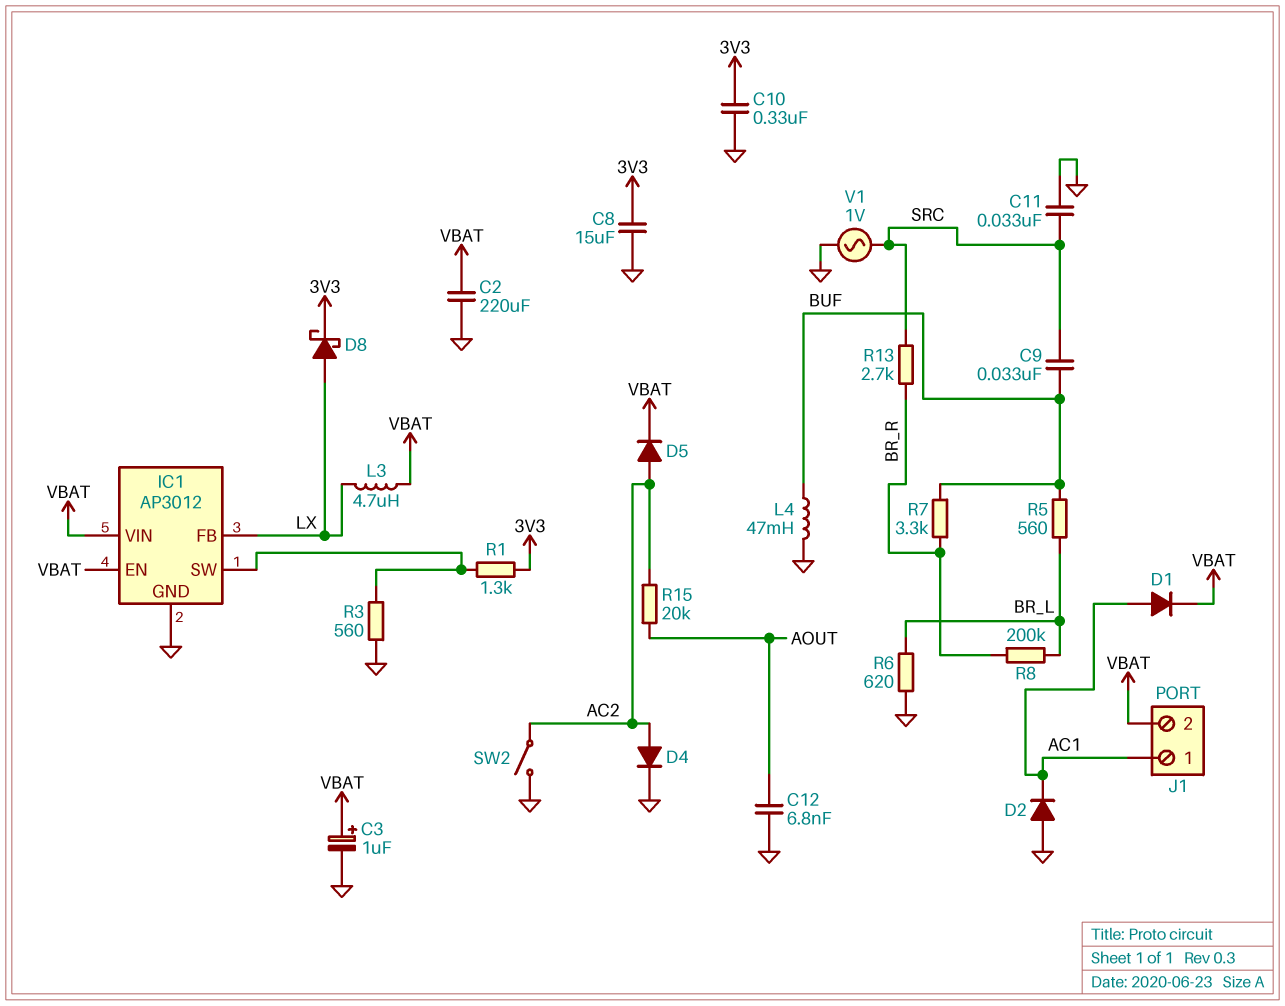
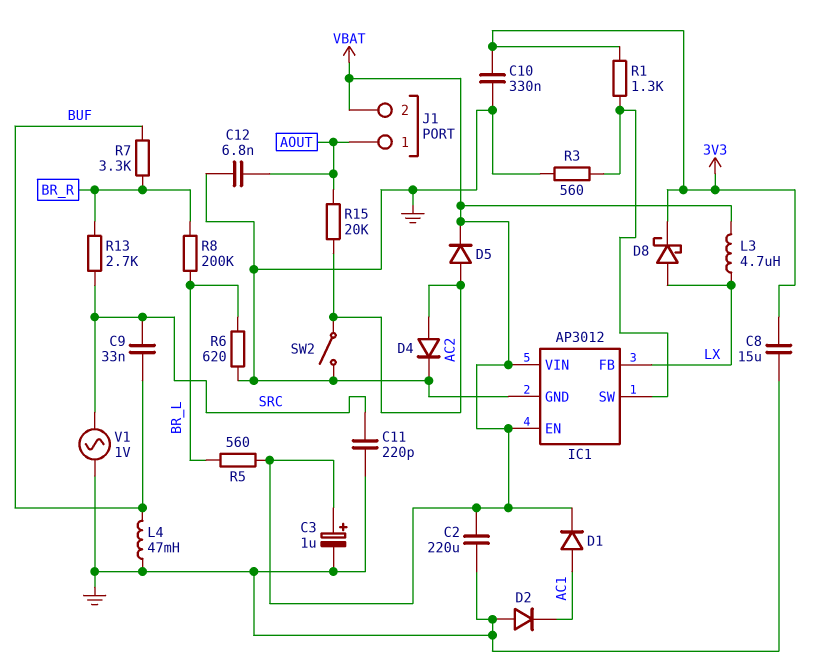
C11: 33nF (GND, SRC) -> 220pF (GND, SRC)
J1 pin 1: AC1 -> AOUT
R5: 560 (BR_L, BUF) -> 560 (BR_L, VBAT)

